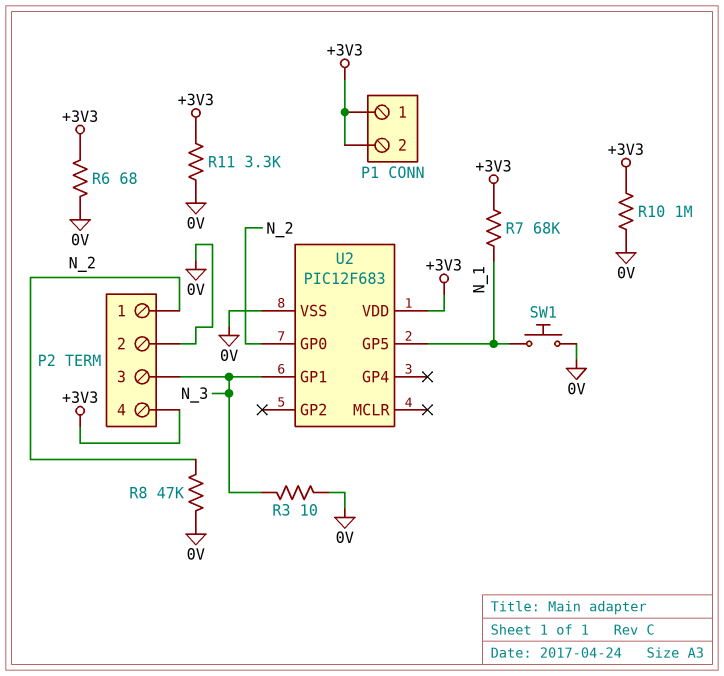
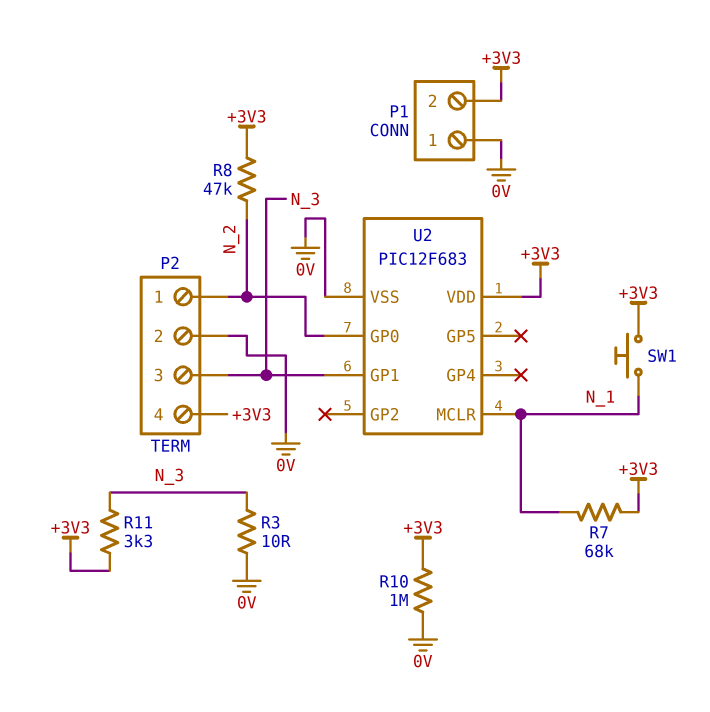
P1 pin 1: +3V3 -> 0V
R6: 68 (+3V3, 0V) -> none
R8: 47k (0V, N_2) -> 47k (+3V3, N_2)
R11: 3.3k (+3V3, 0V) -> 3.3k (+3V3, N_3)
SW1: button (0V, N_1) -> button (+3V3, N_1)
U2 pin GP5: N_1 -> none
U2 pin MCLR: none -> N_1

